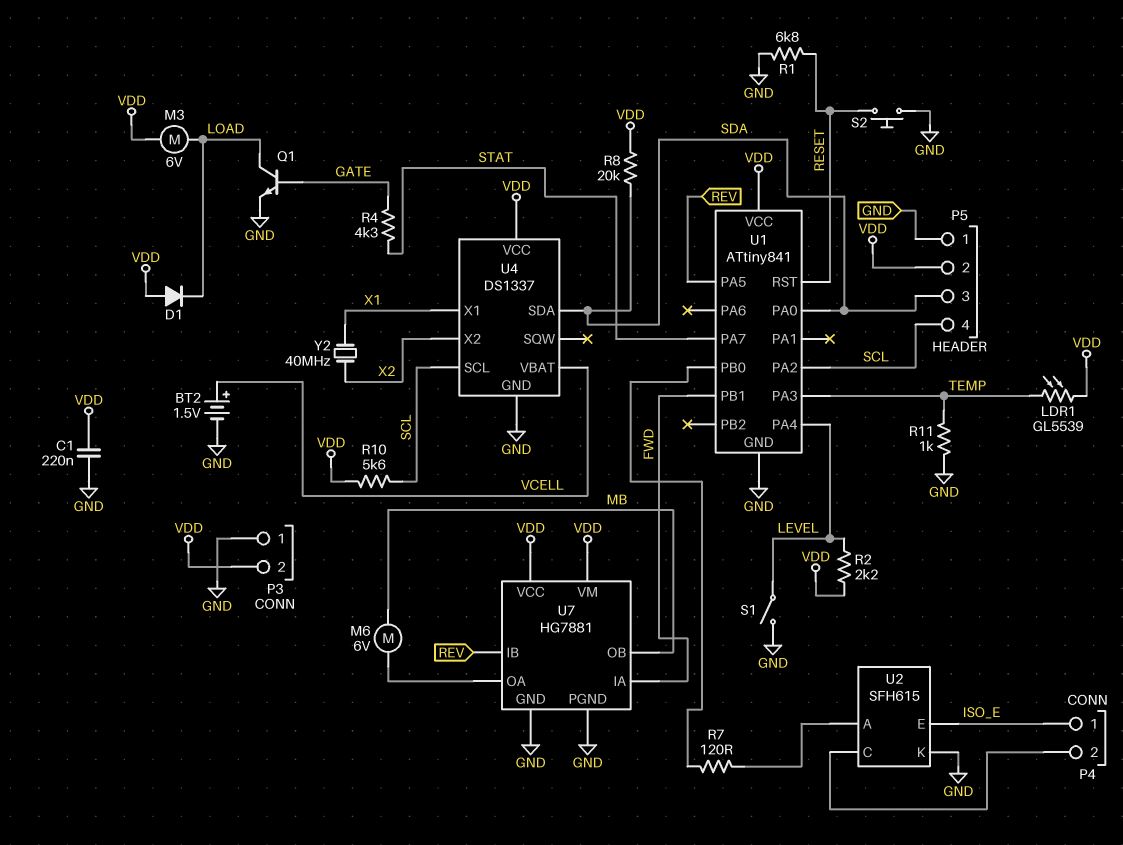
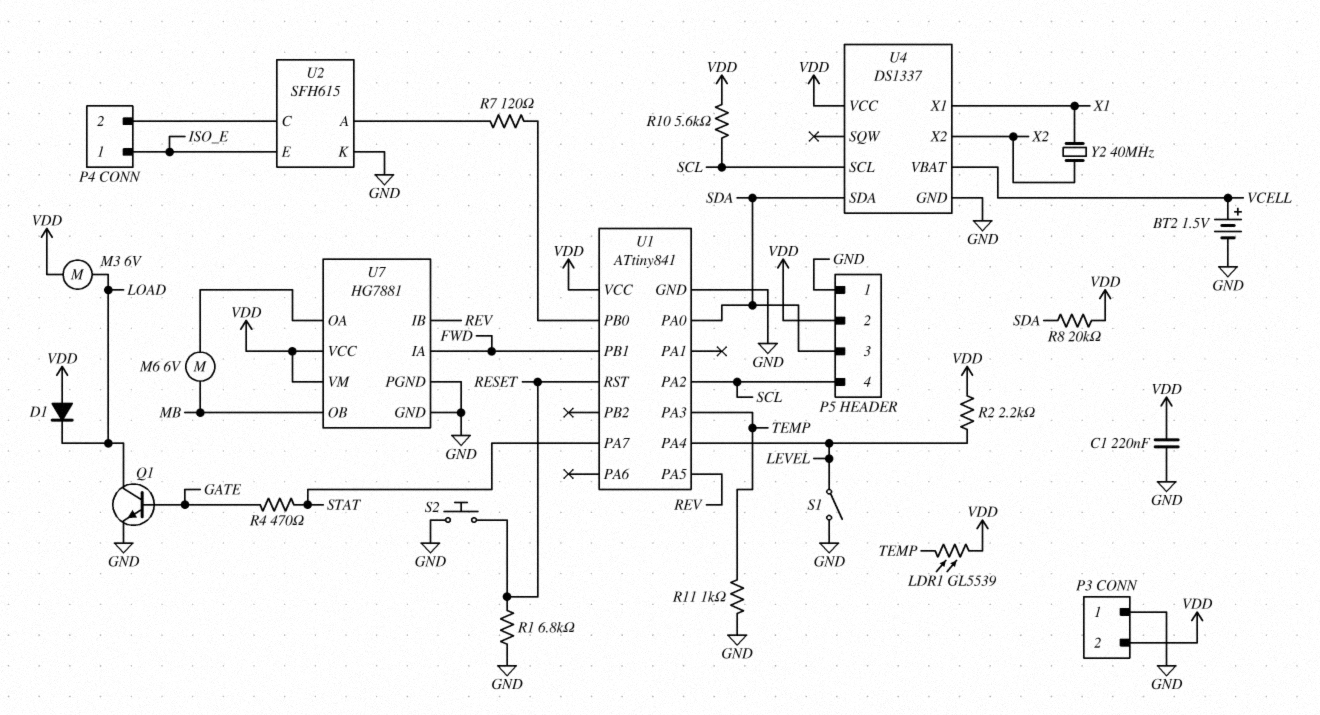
R4: 4.3k (GATE, STAT) -> 470 (GATE, STAT)

